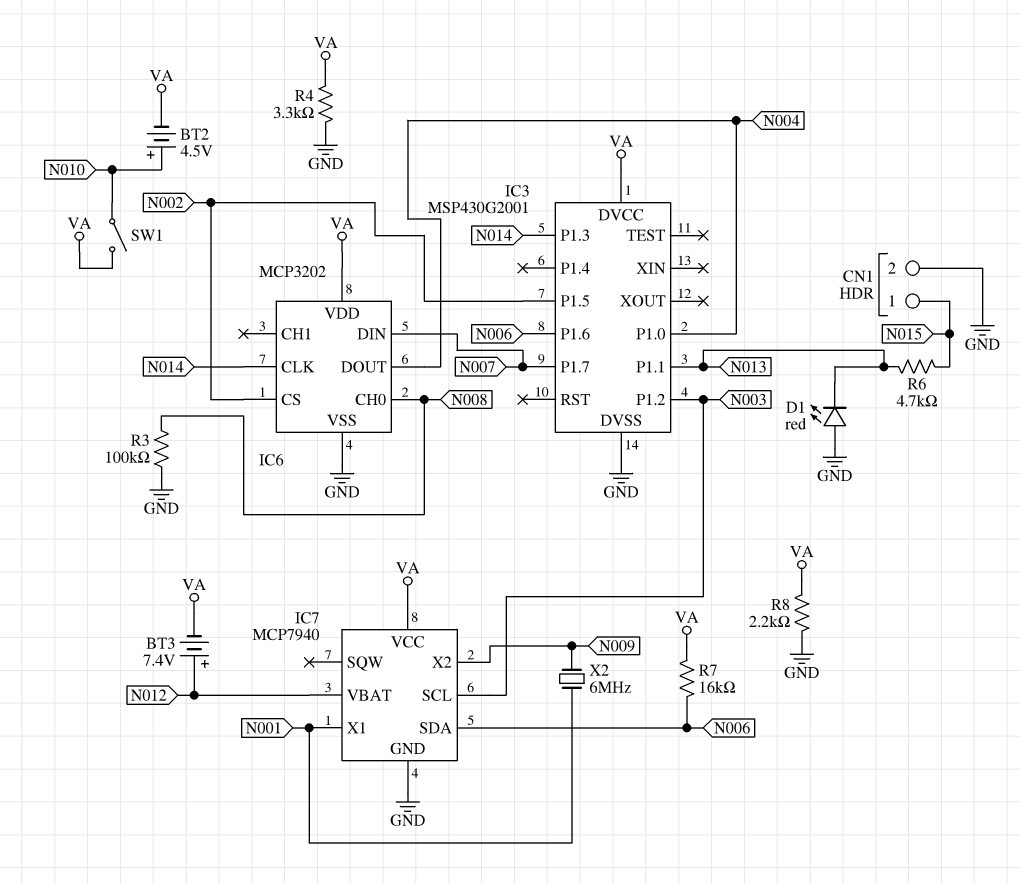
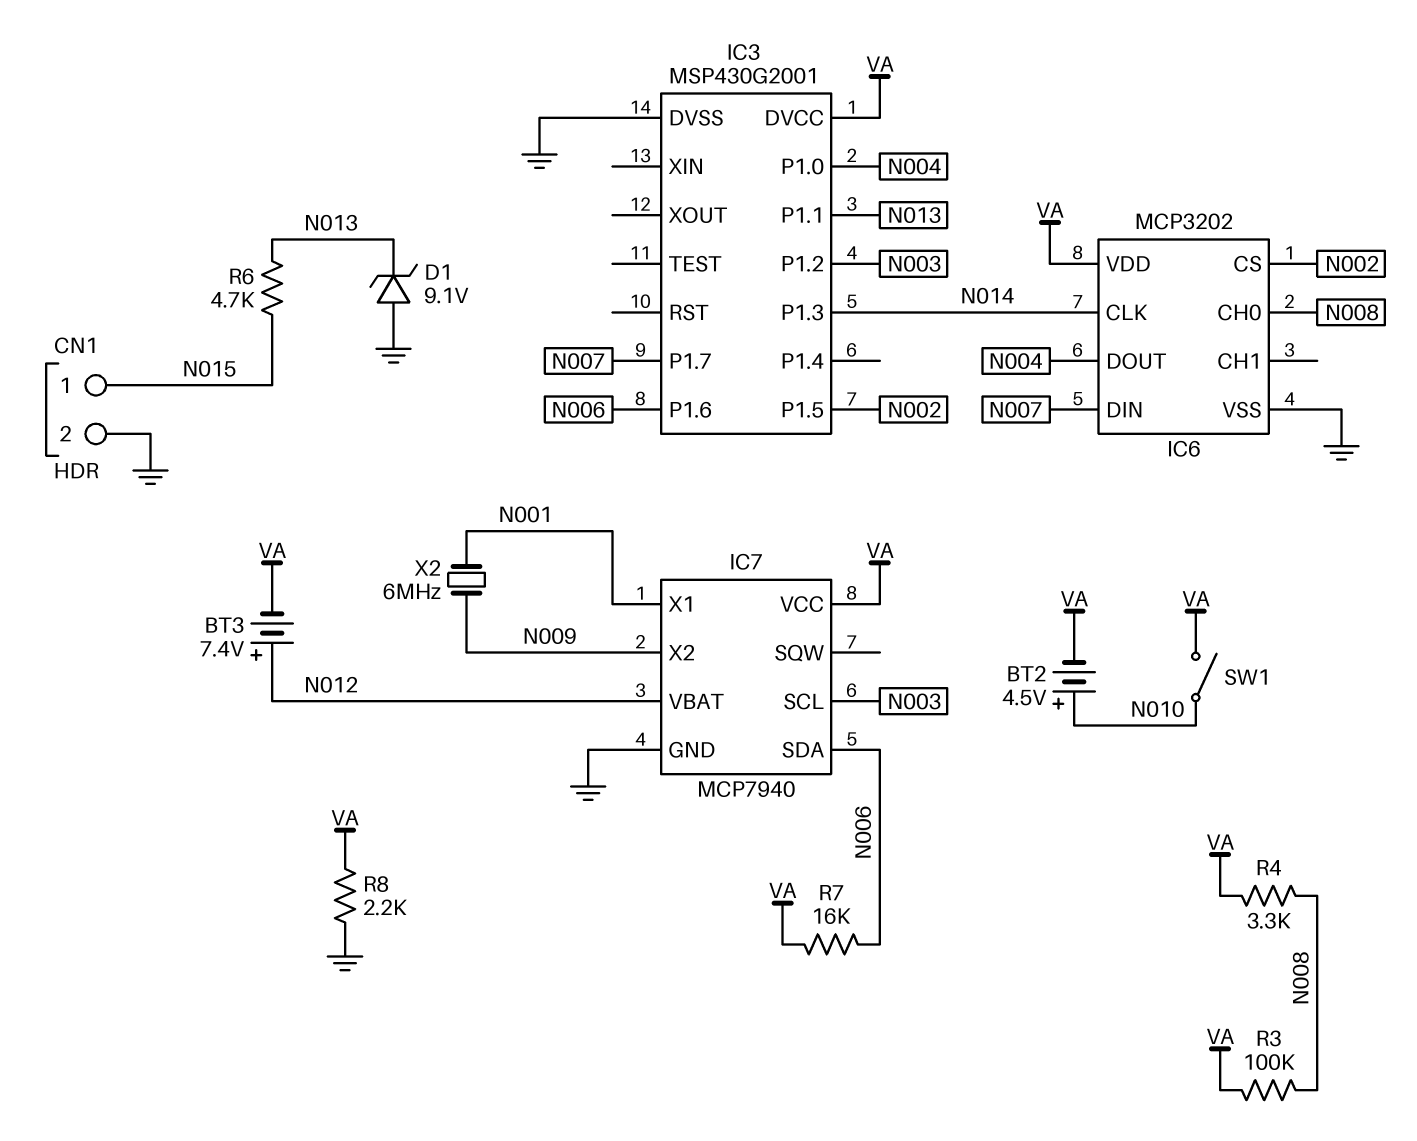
D1: LED red (A GND, K N013) -> zener 9.1V (A GND, K N013)
R3: 100k (GND, N008) -> 100k (N008, VA)
R4: 3.3k (GND, VA) -> 3.3k (N008, VA)

